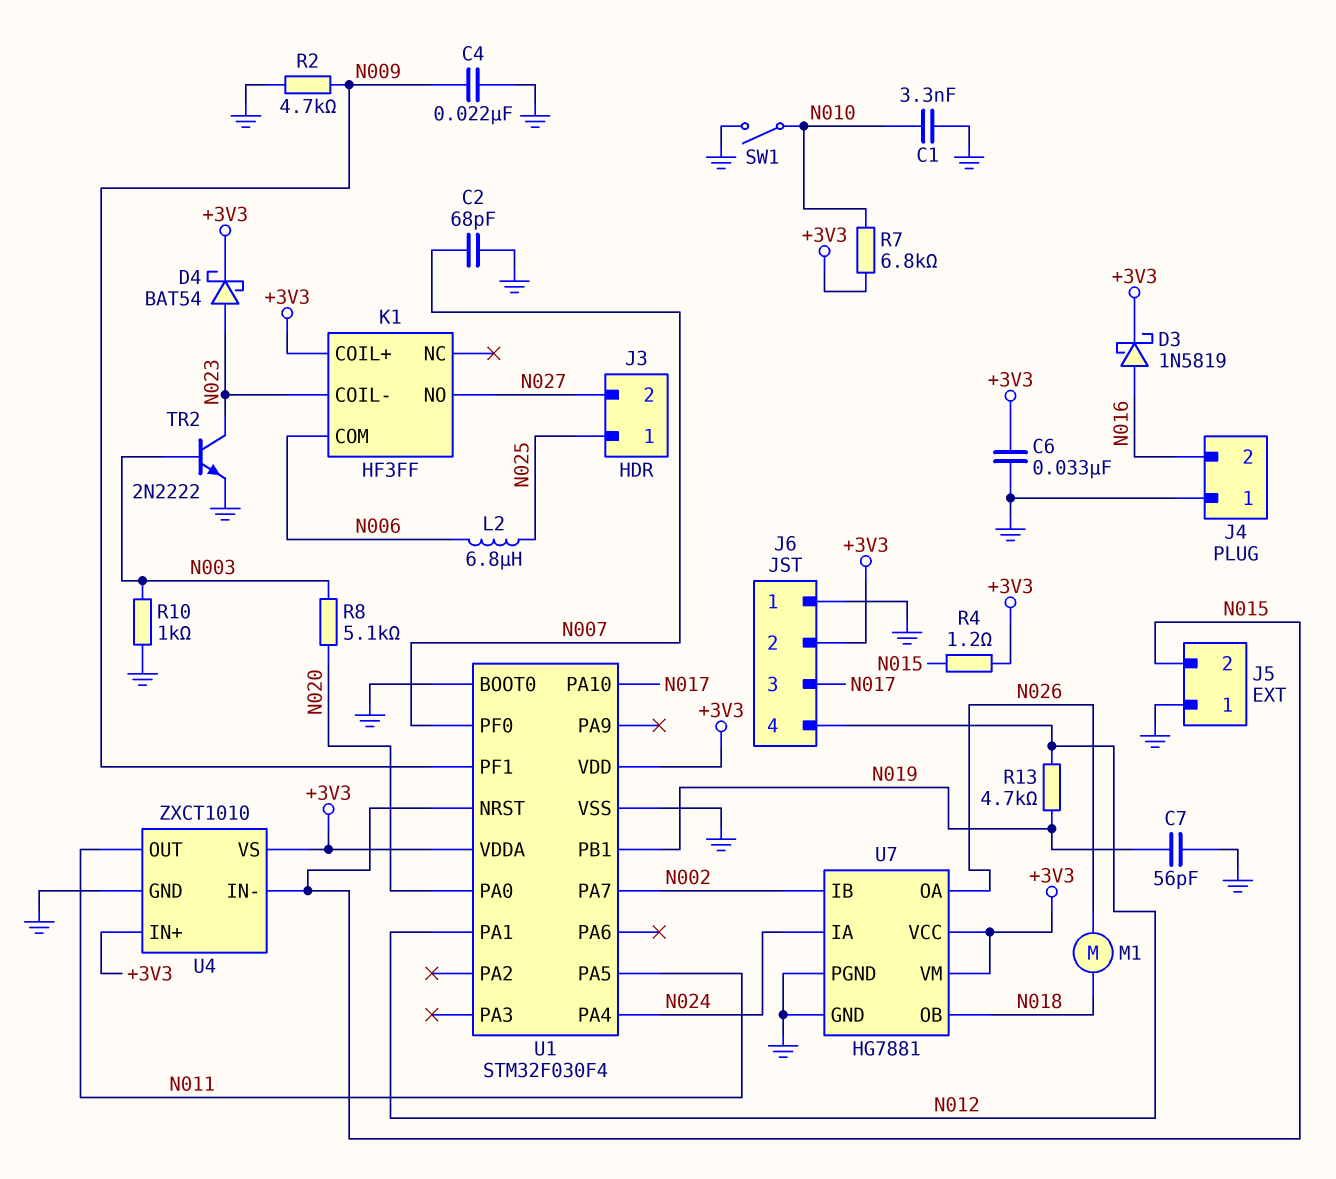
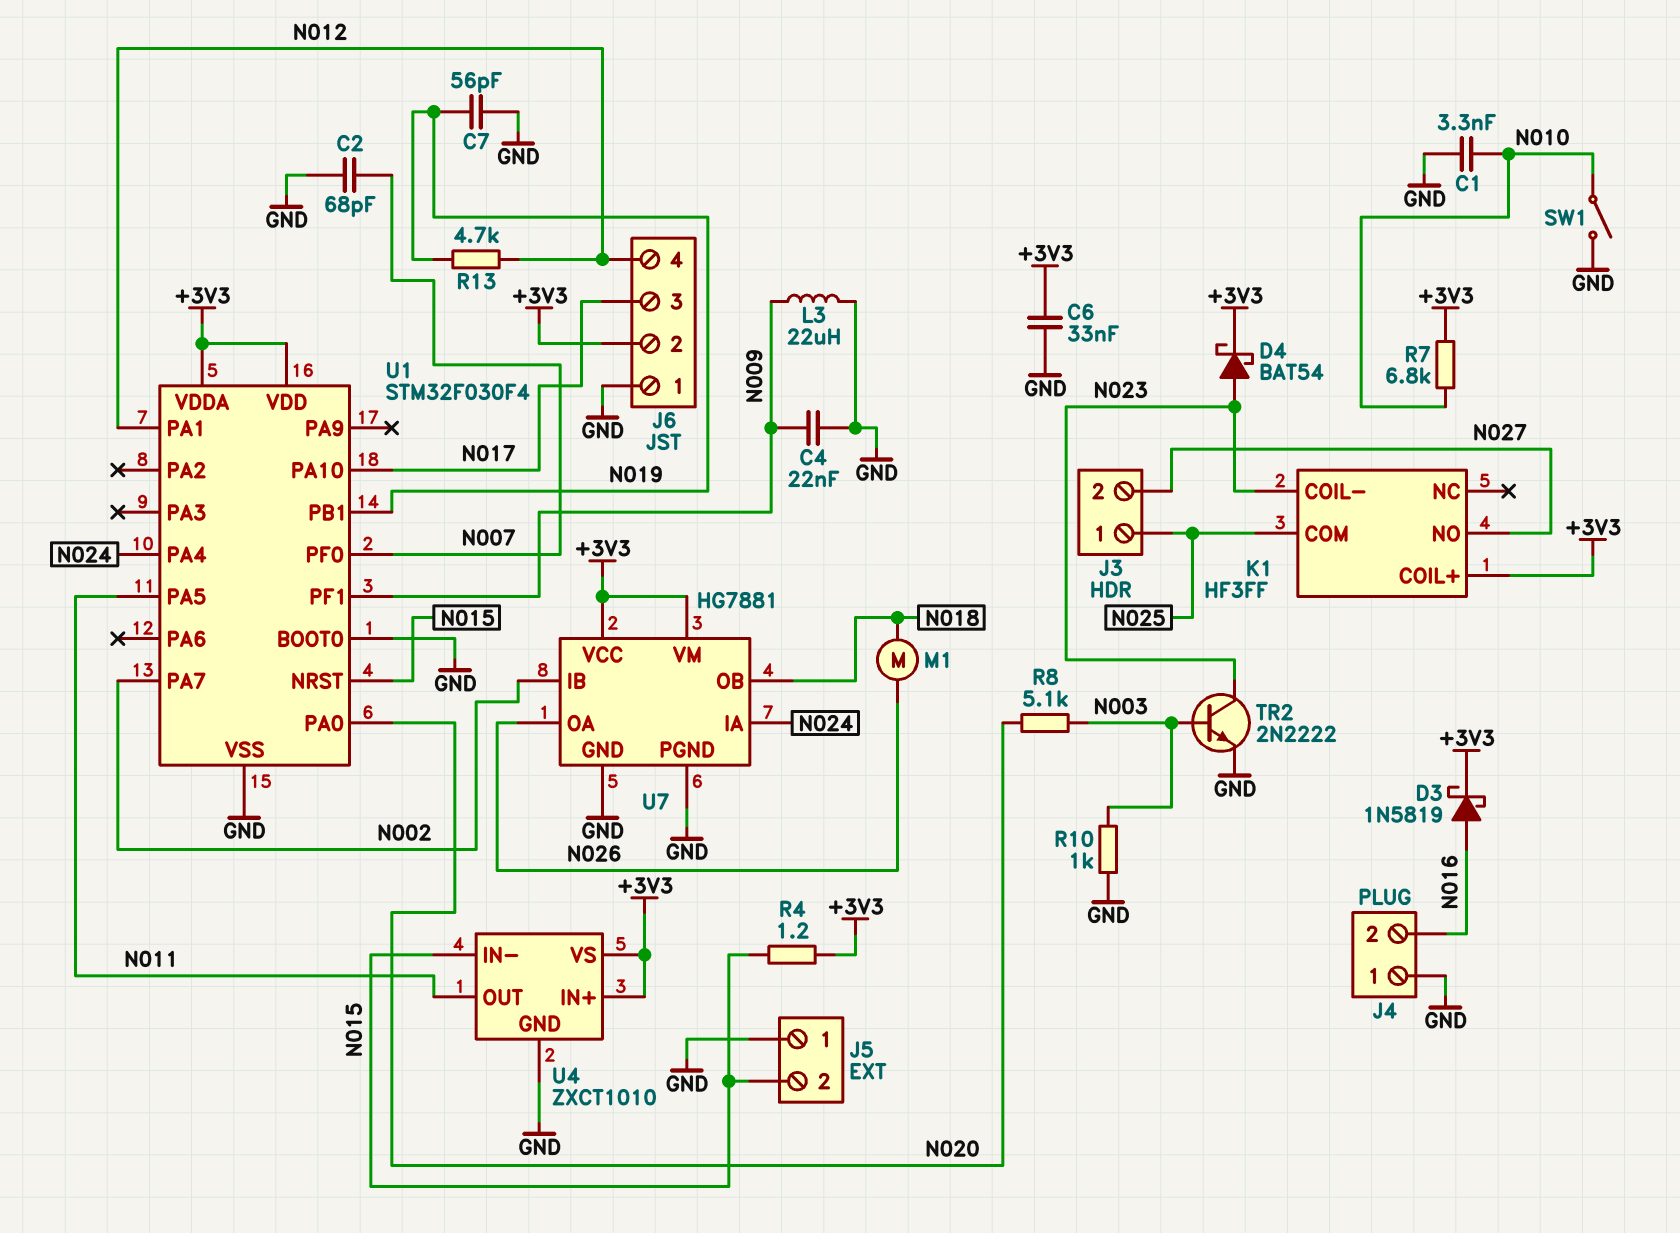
K1 pin COM: N006 -> N025
L2: 6.8uH (N006, N025) -> none
L3: none -> 22uH (GND, N009)
R2: 4.7k (GND, N009) -> none

